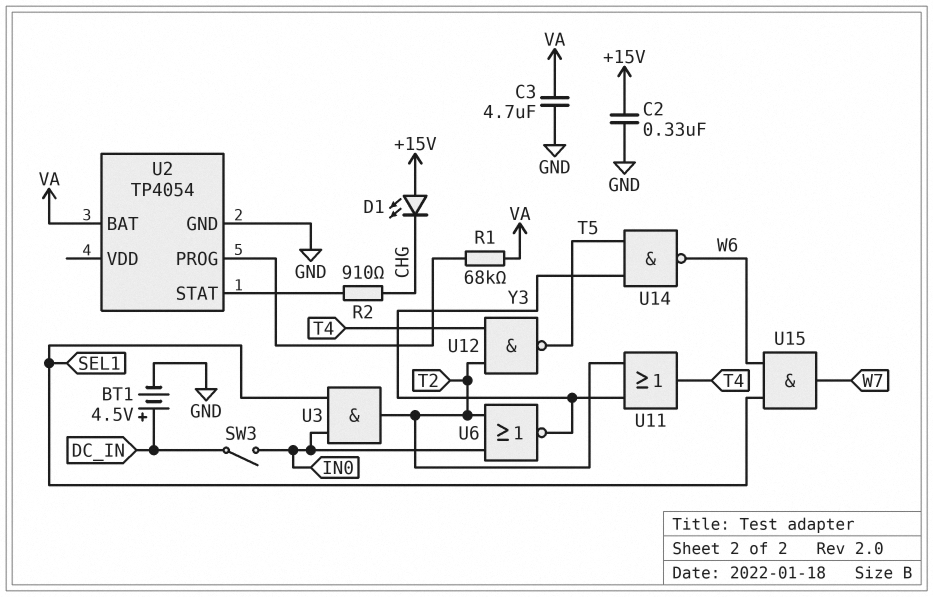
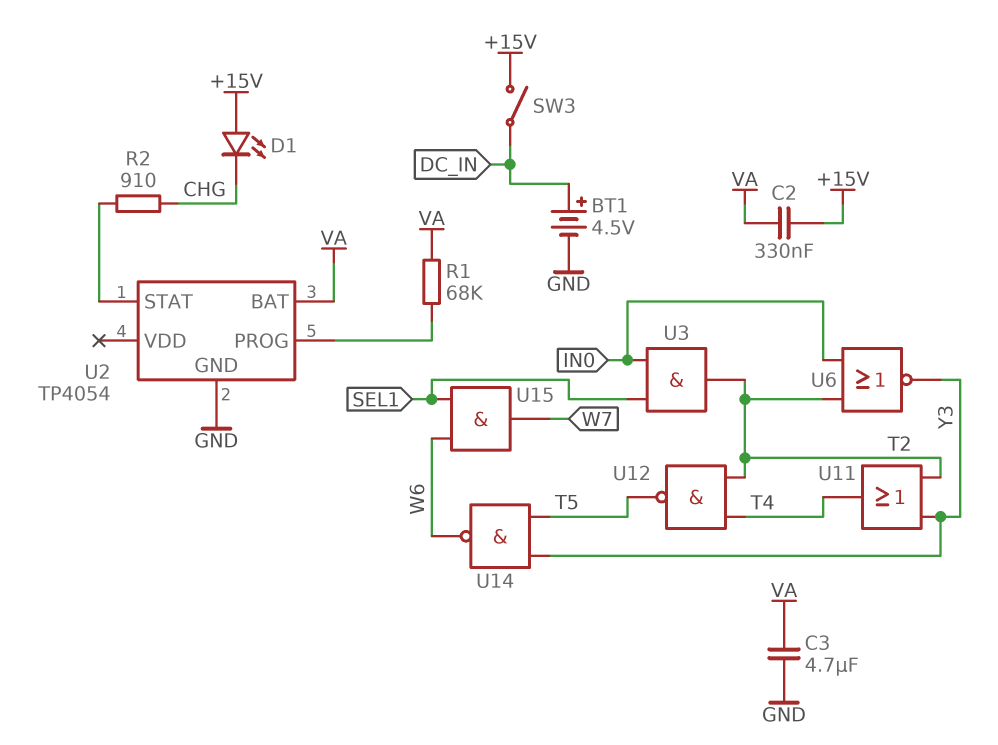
C2: 330nF (+15V, GND) -> 330nF (+15V, VA)
SW3: switch (DC_IN, IN0) -> switch (+15V, DC_IN)

